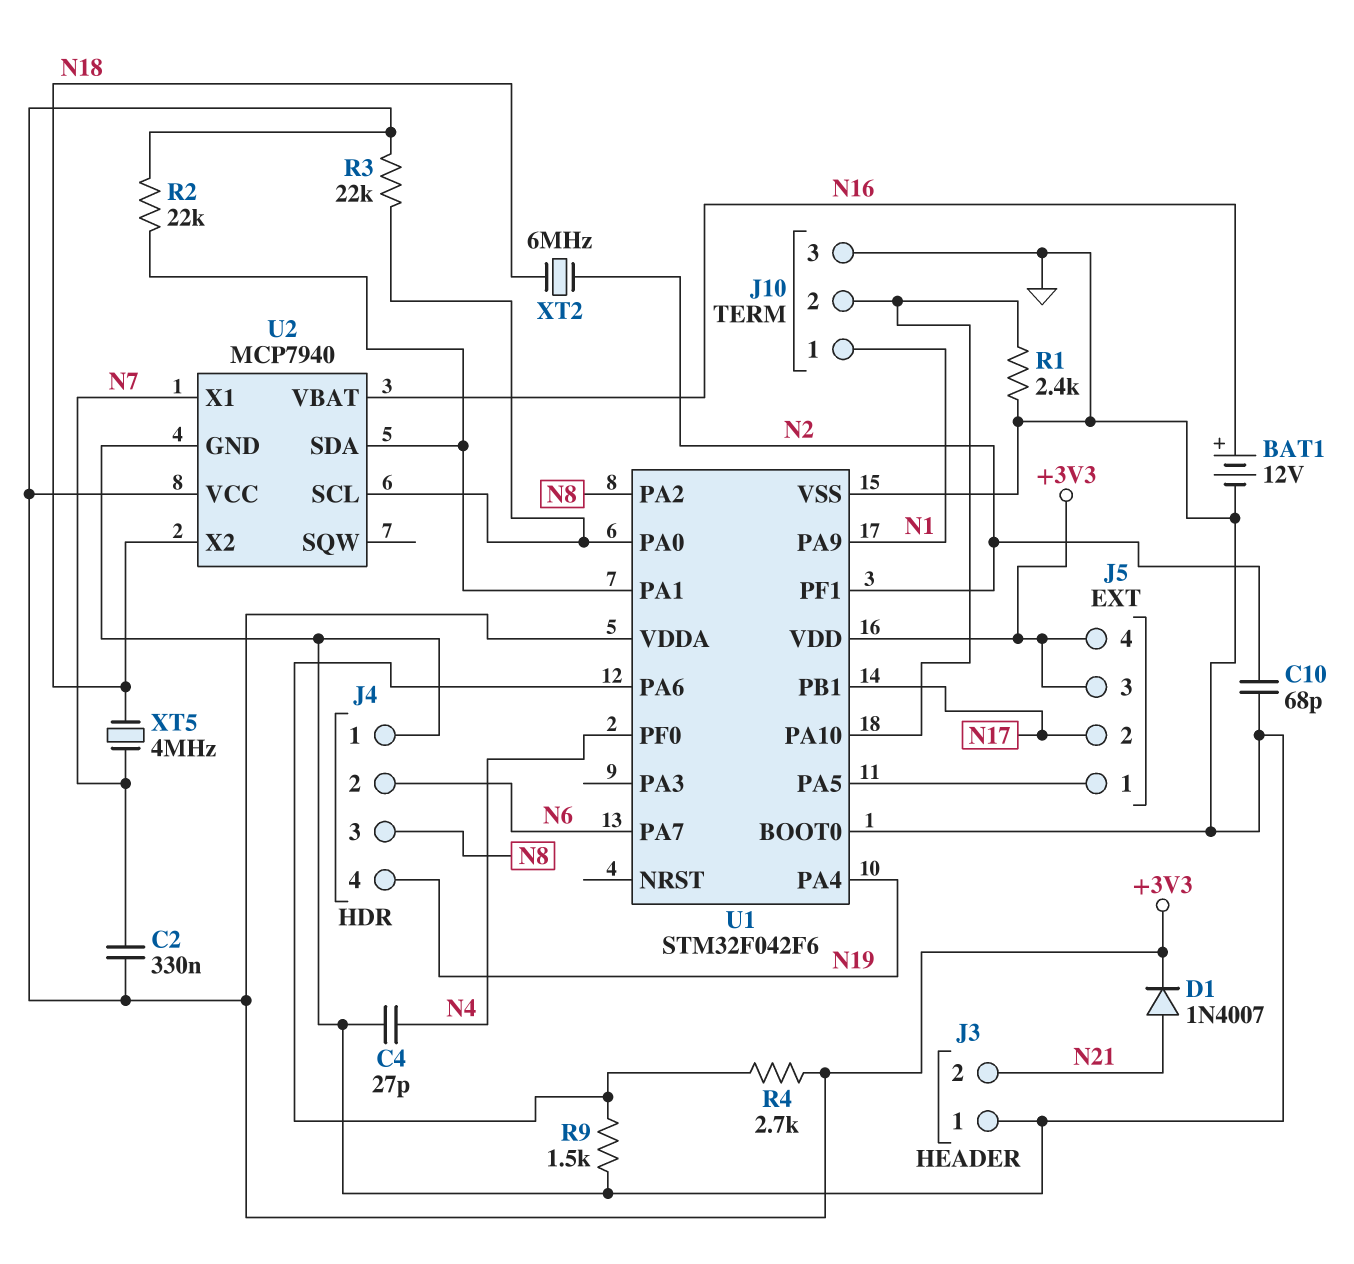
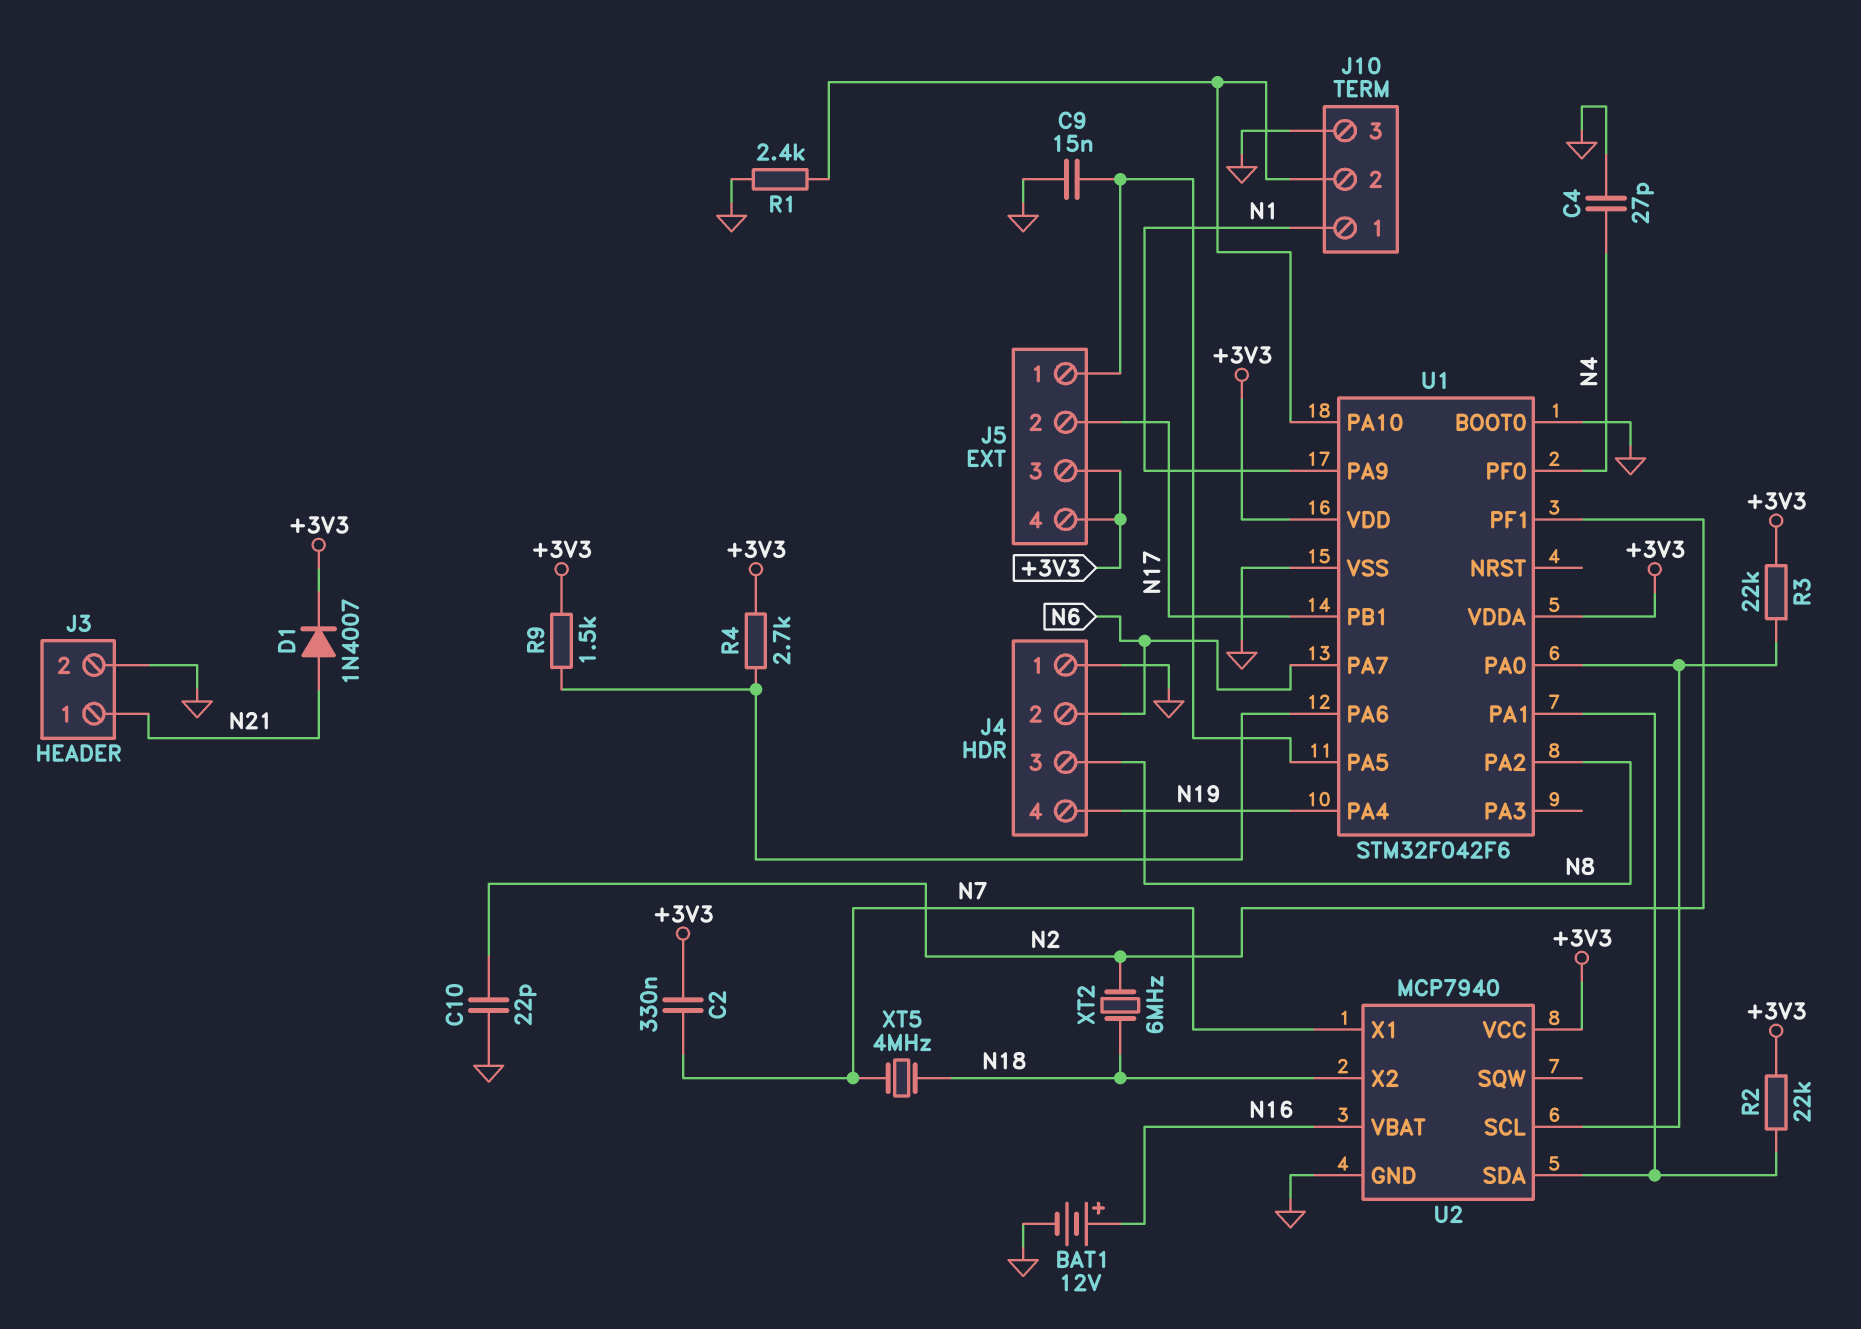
C9: none -> 15nF (GND, J5/1)
C10: 68pF (GND, N2) -> 22pF (GND, N2)
J3 pin 1: GND -> N21
J3 pin 2: N21 -> GND
R9: 1.5k (GND, U1/PA6) -> 1.5k (+3V3, U1/PA6)

